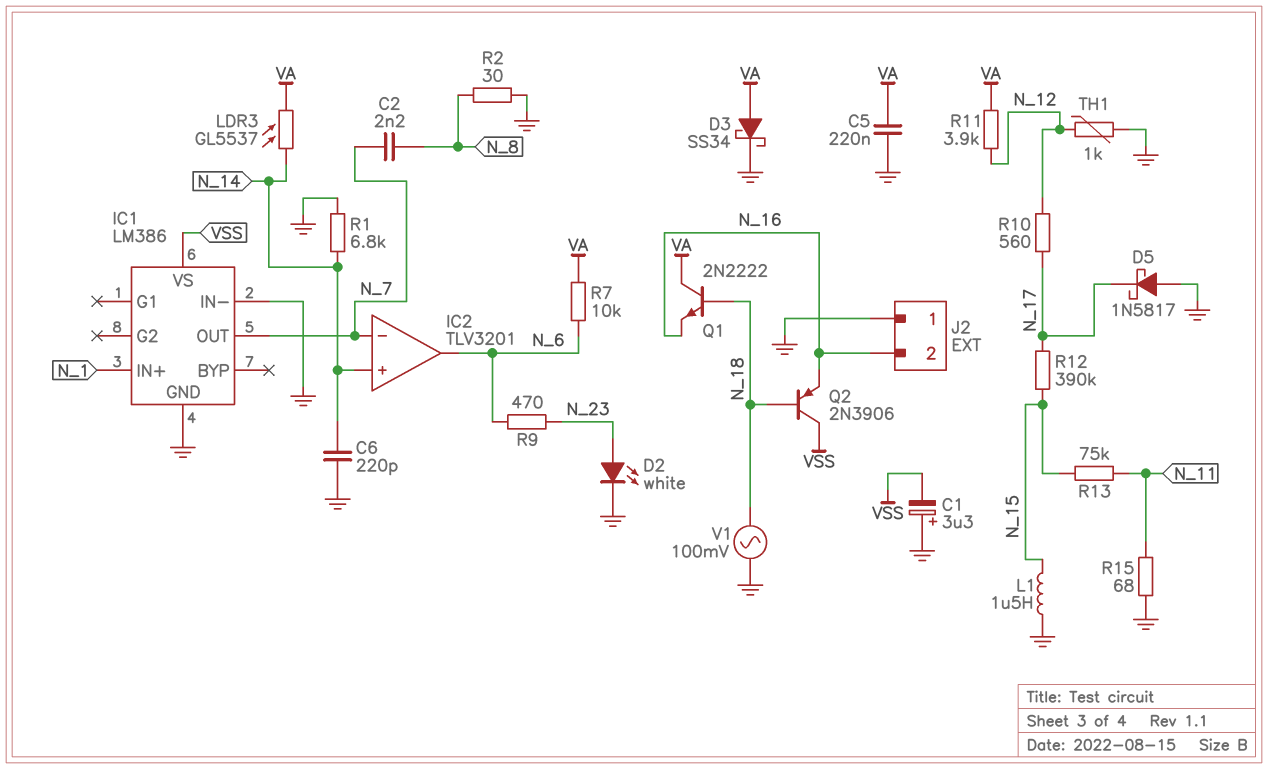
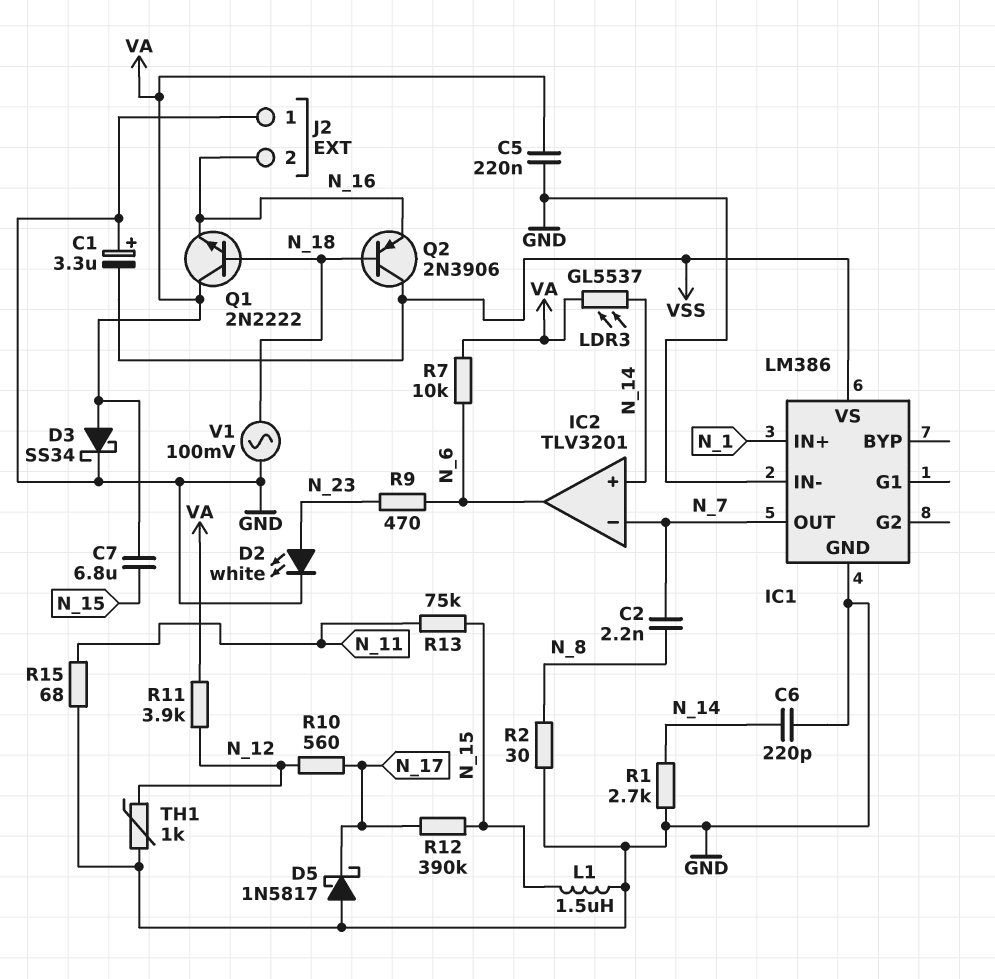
C7: none -> 6.8uF (N_15, VA)
R1: 6.8k (GND, N_14) -> 2.7k (GND, N_14)

